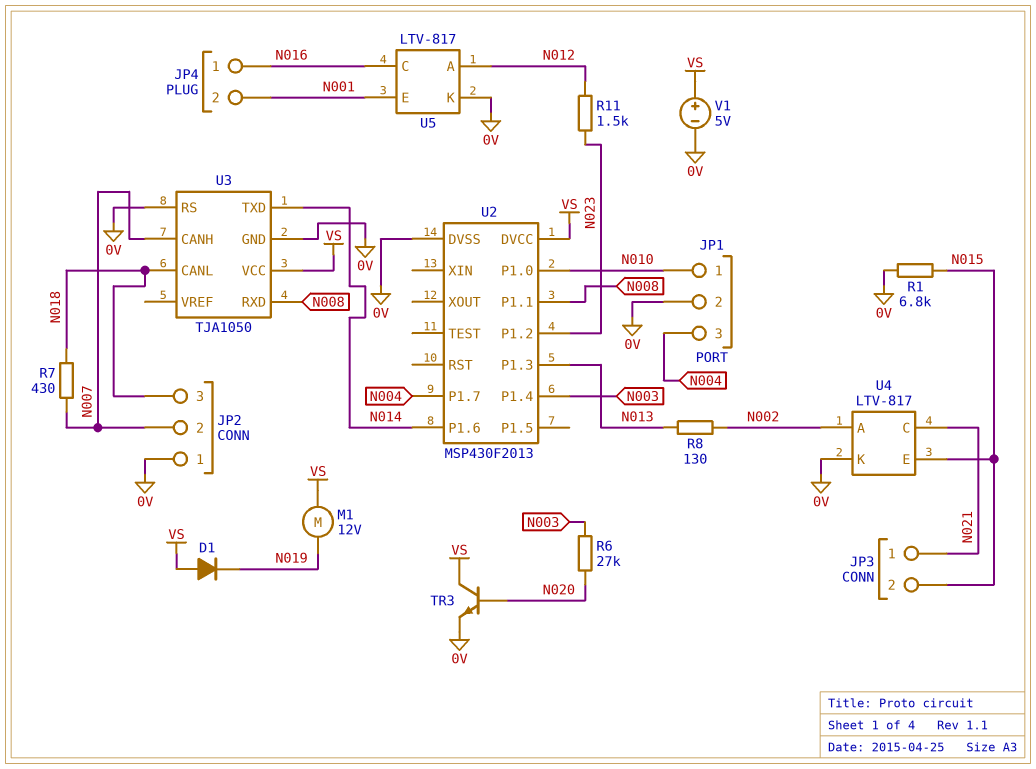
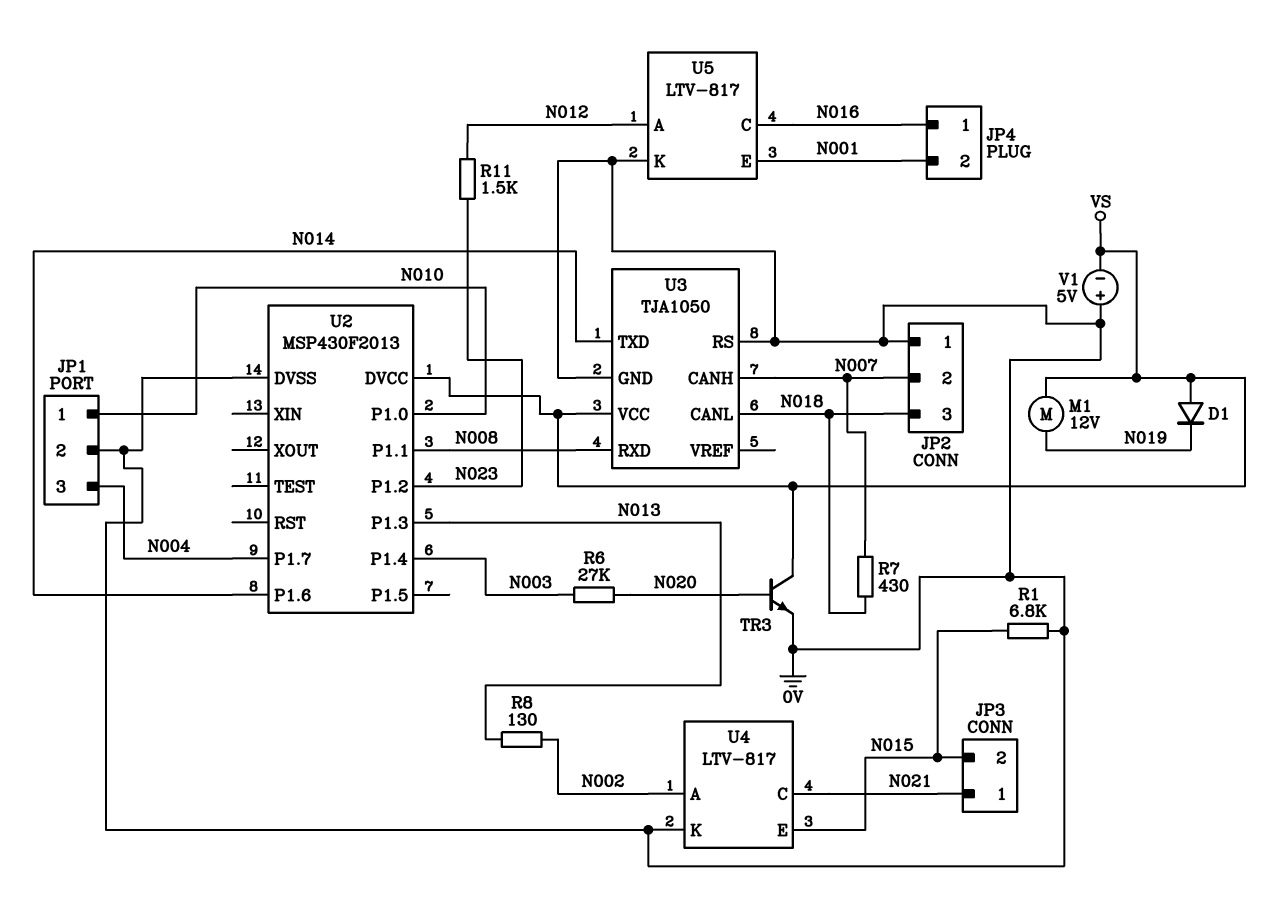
V1: 5V (plus VS, minus 0V) -> 5V (plus 0V, minus VS)

